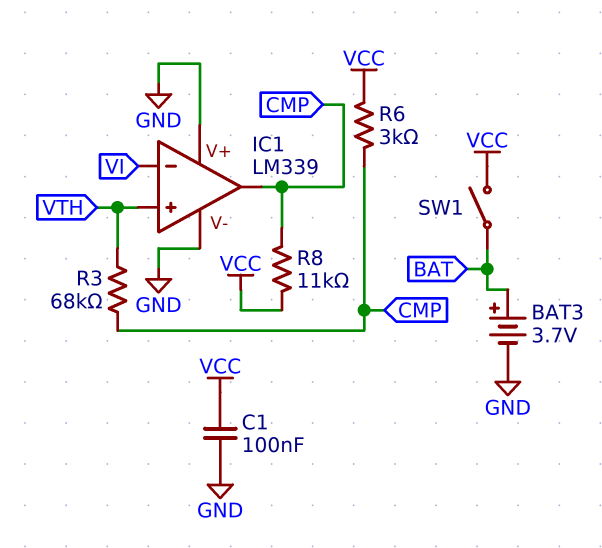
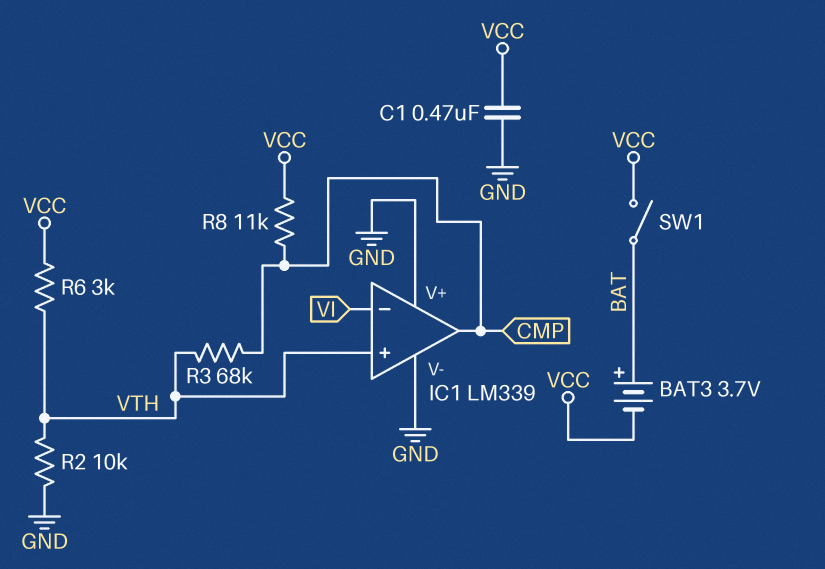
BAT3: 3.7V (plus BAT, minus GND) -> 3.7V (plus BAT, minus VCC)
C1: 100nF (GND, VCC) -> 470nF (GND, VCC)
R2: none -> 10k (GND, VTH)
R6: 3k (CMP, VCC) -> 3k (VCC, VTH)

